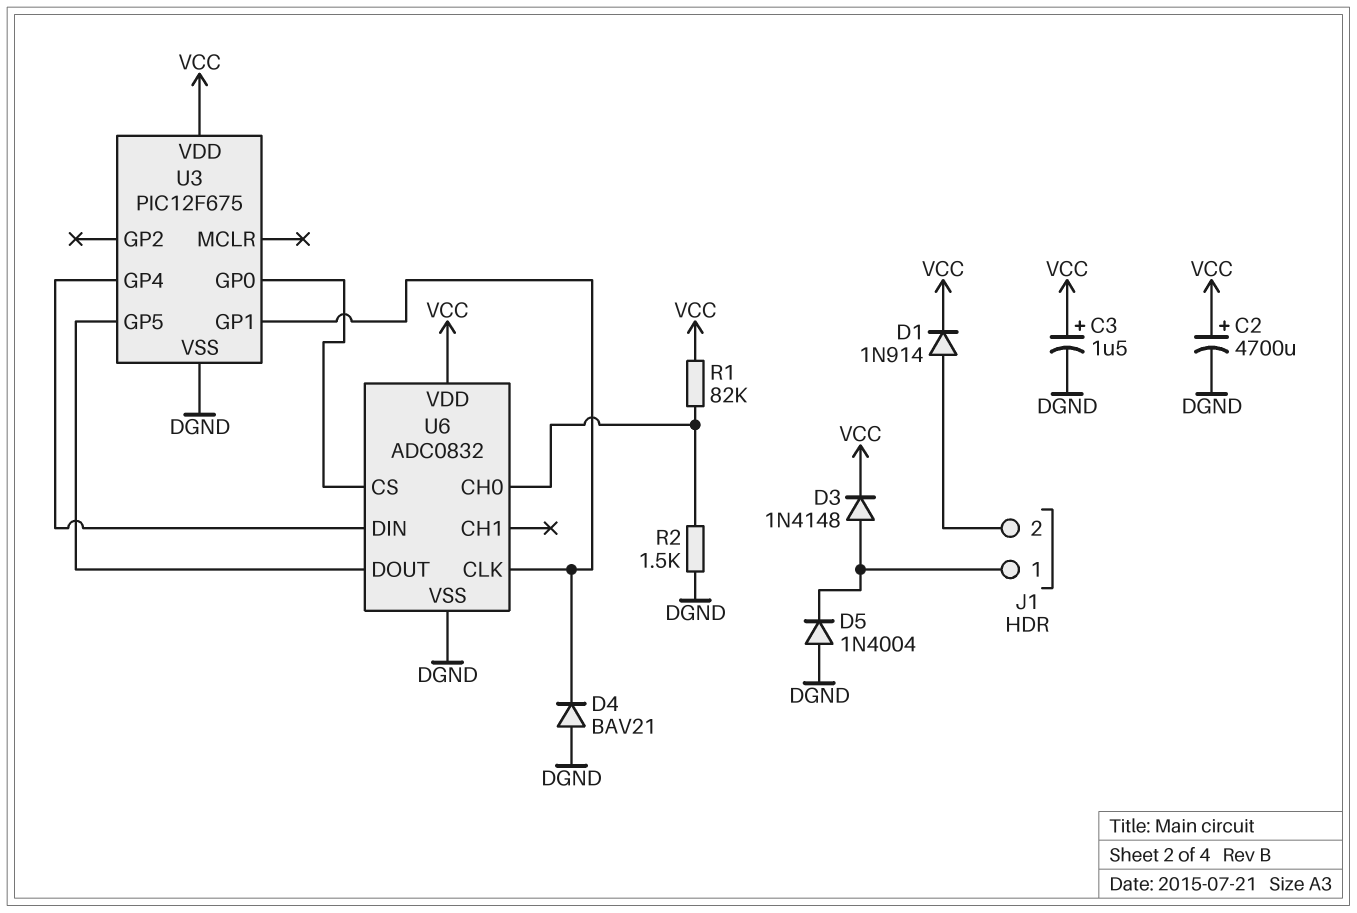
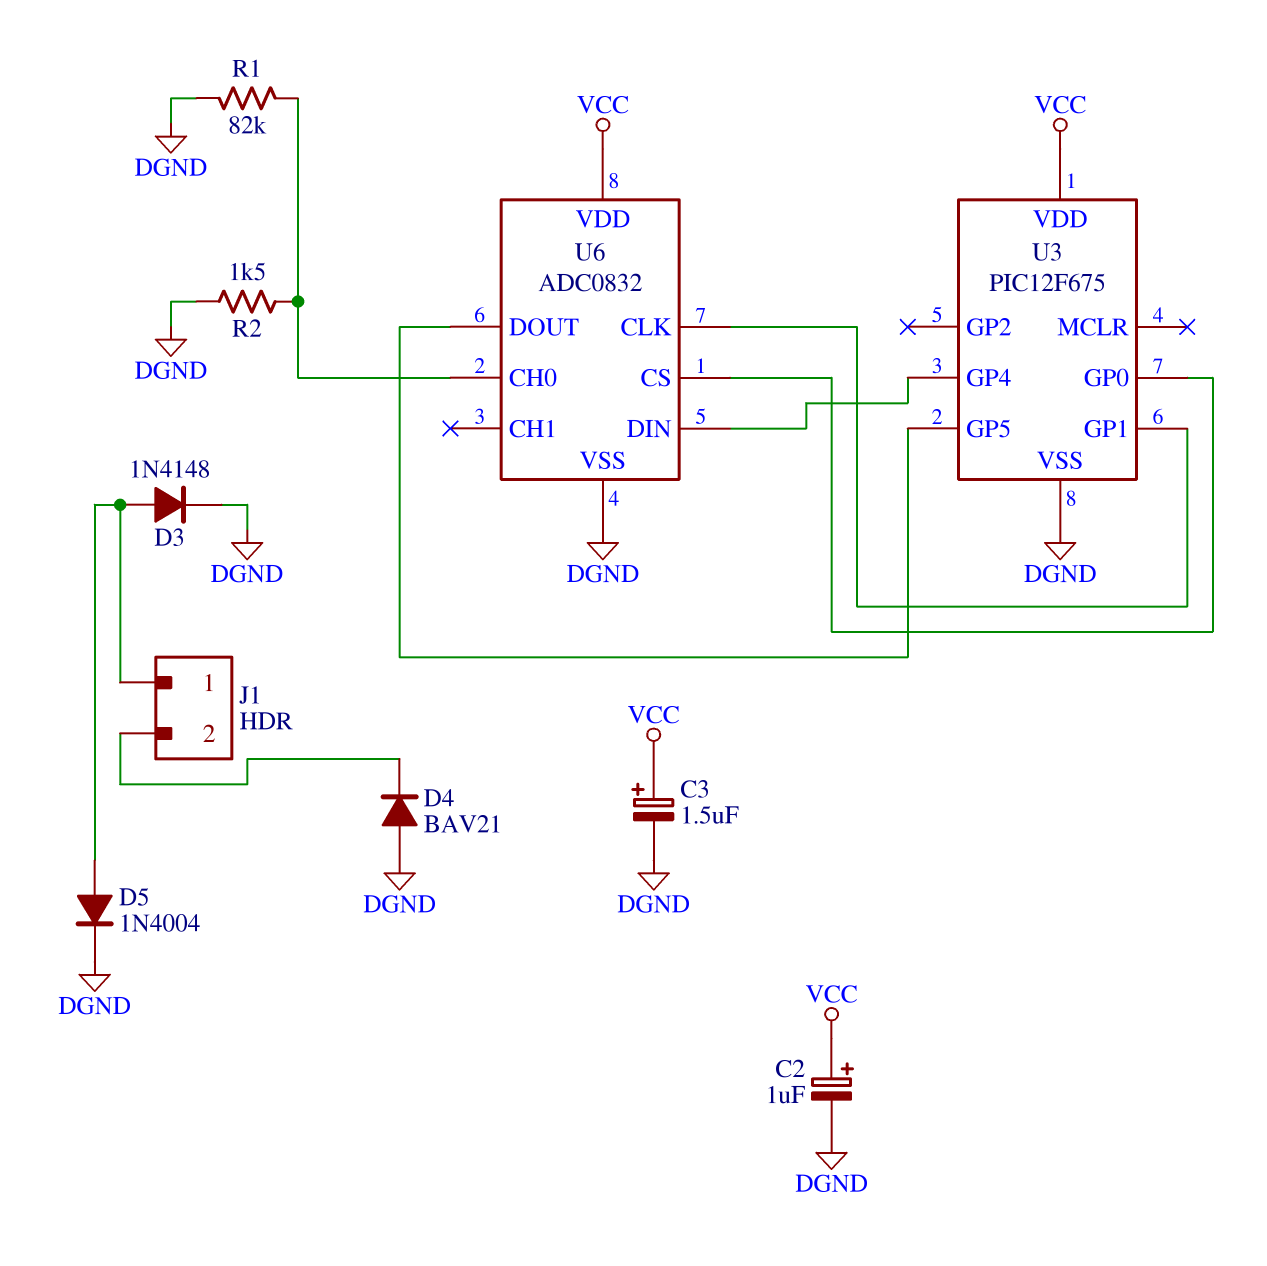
C2: 4700uF (plus VCC, minus DGND) -> 1uF (plus VCC, minus DGND)
D1: diode 1N914 (A J1/2, K VCC) -> none
D3: diode 1N4148 (A J1/1, K VCC) -> diode 1N4148 (A J1/1, K DGND)
D4: diode BAV21 (A DGND, K U3/GP1) -> diode BAV21 (A DGND, K J1/2)
D5: diode 1N4004 (A DGND, K J1/1) -> diode 1N4004 (A J1/1, K DGND)
R1: 82k (U6/CH0, VCC) -> 82k (DGND, U6/CH0)

